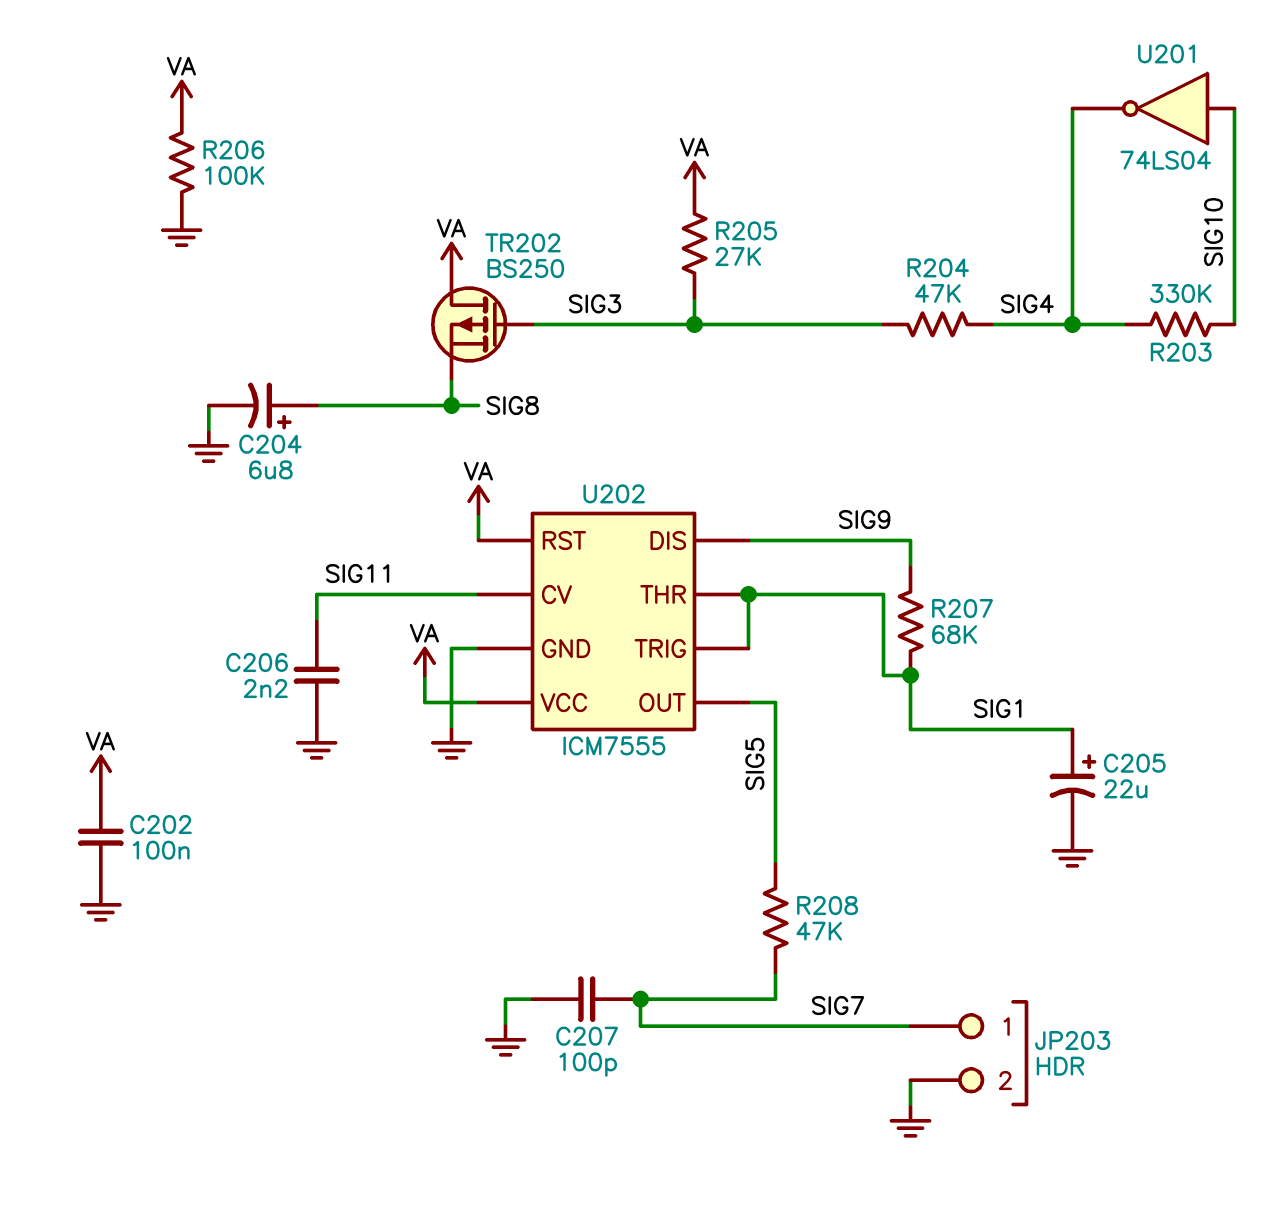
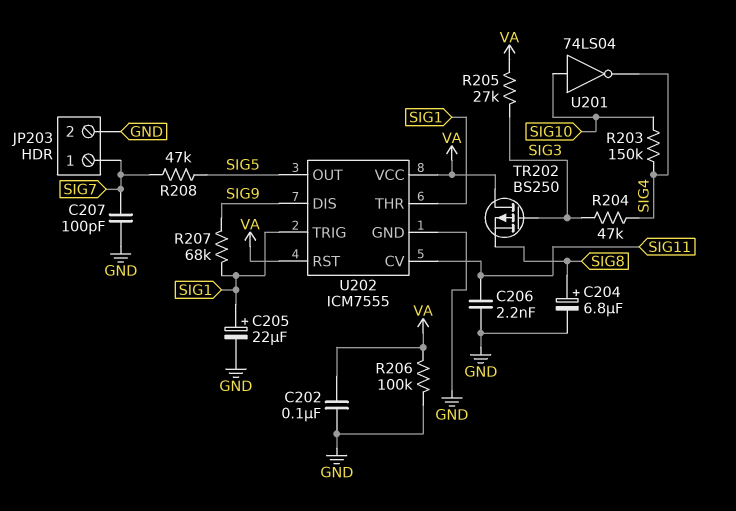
R203: 330k (SIG4, SIG10) -> 150k (SIG4, SIG10)

